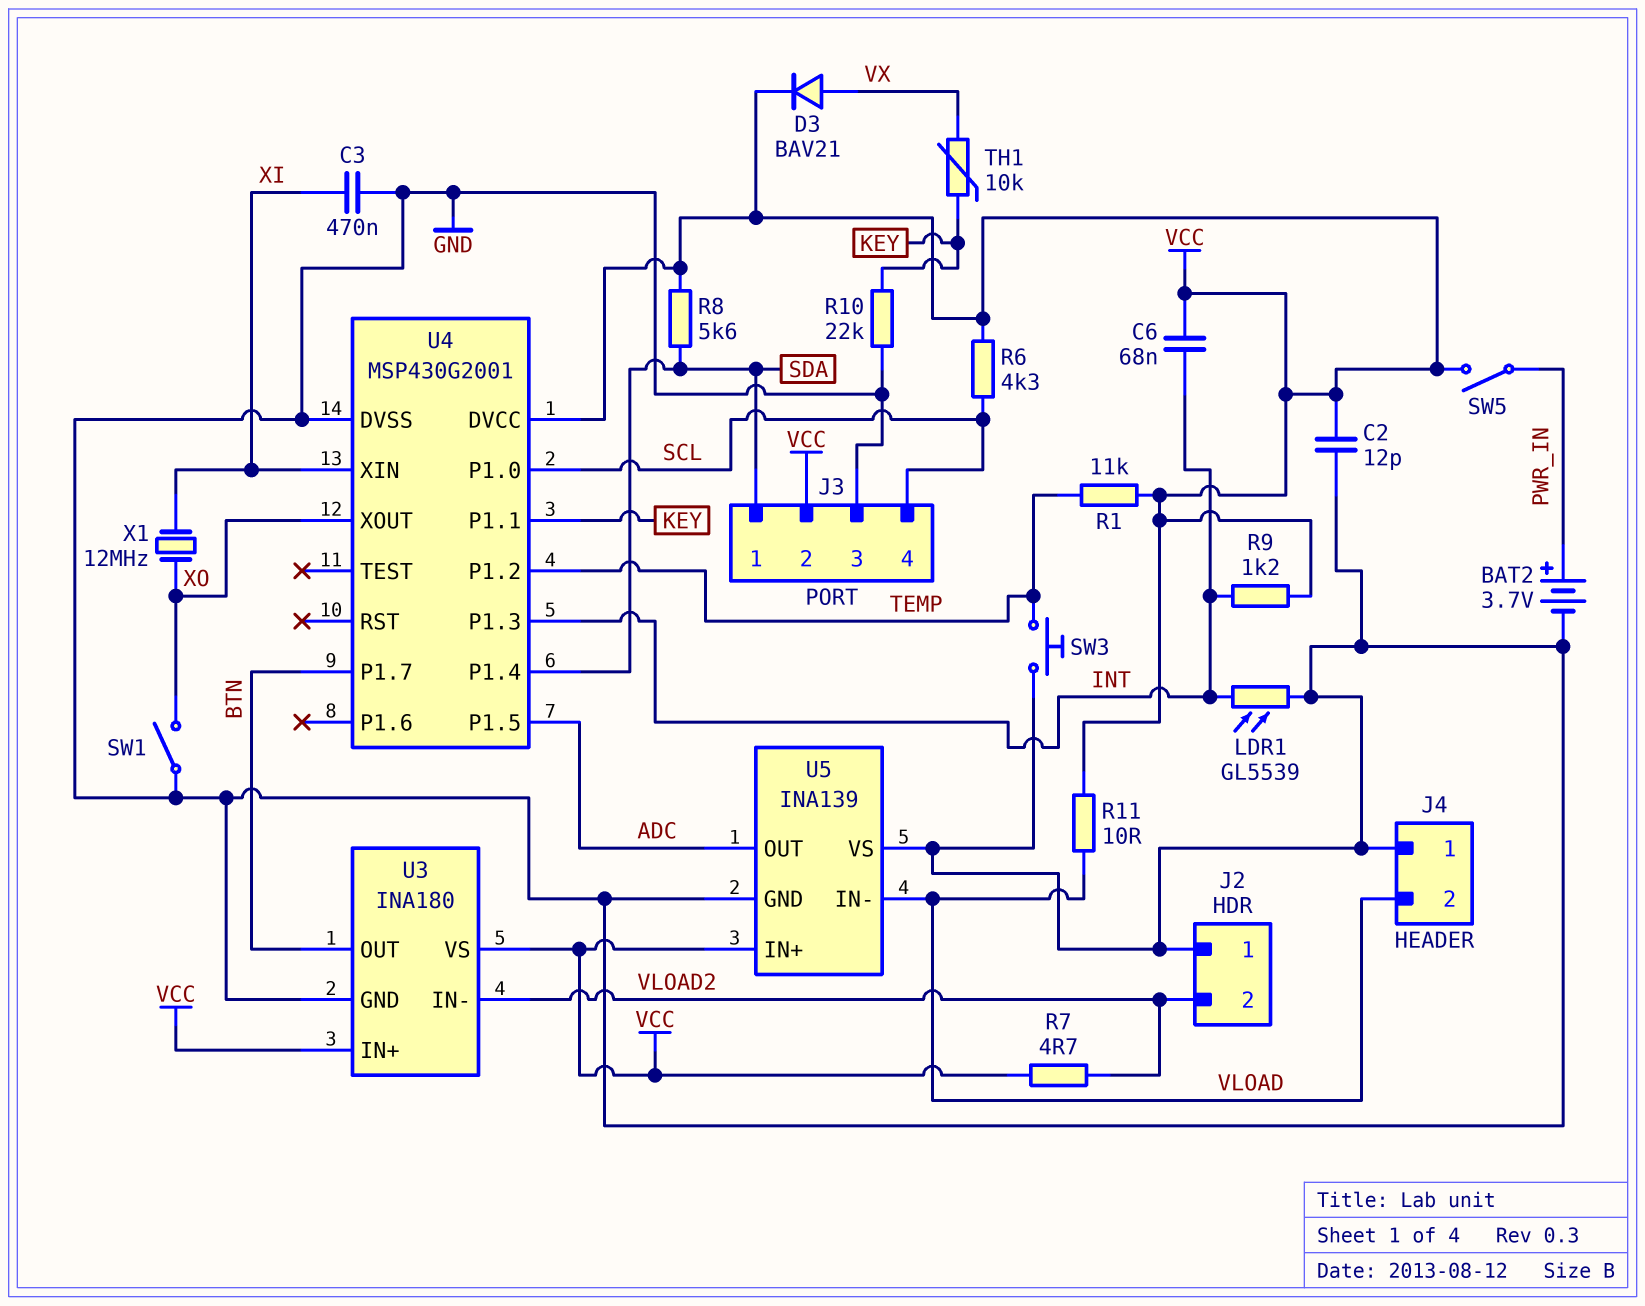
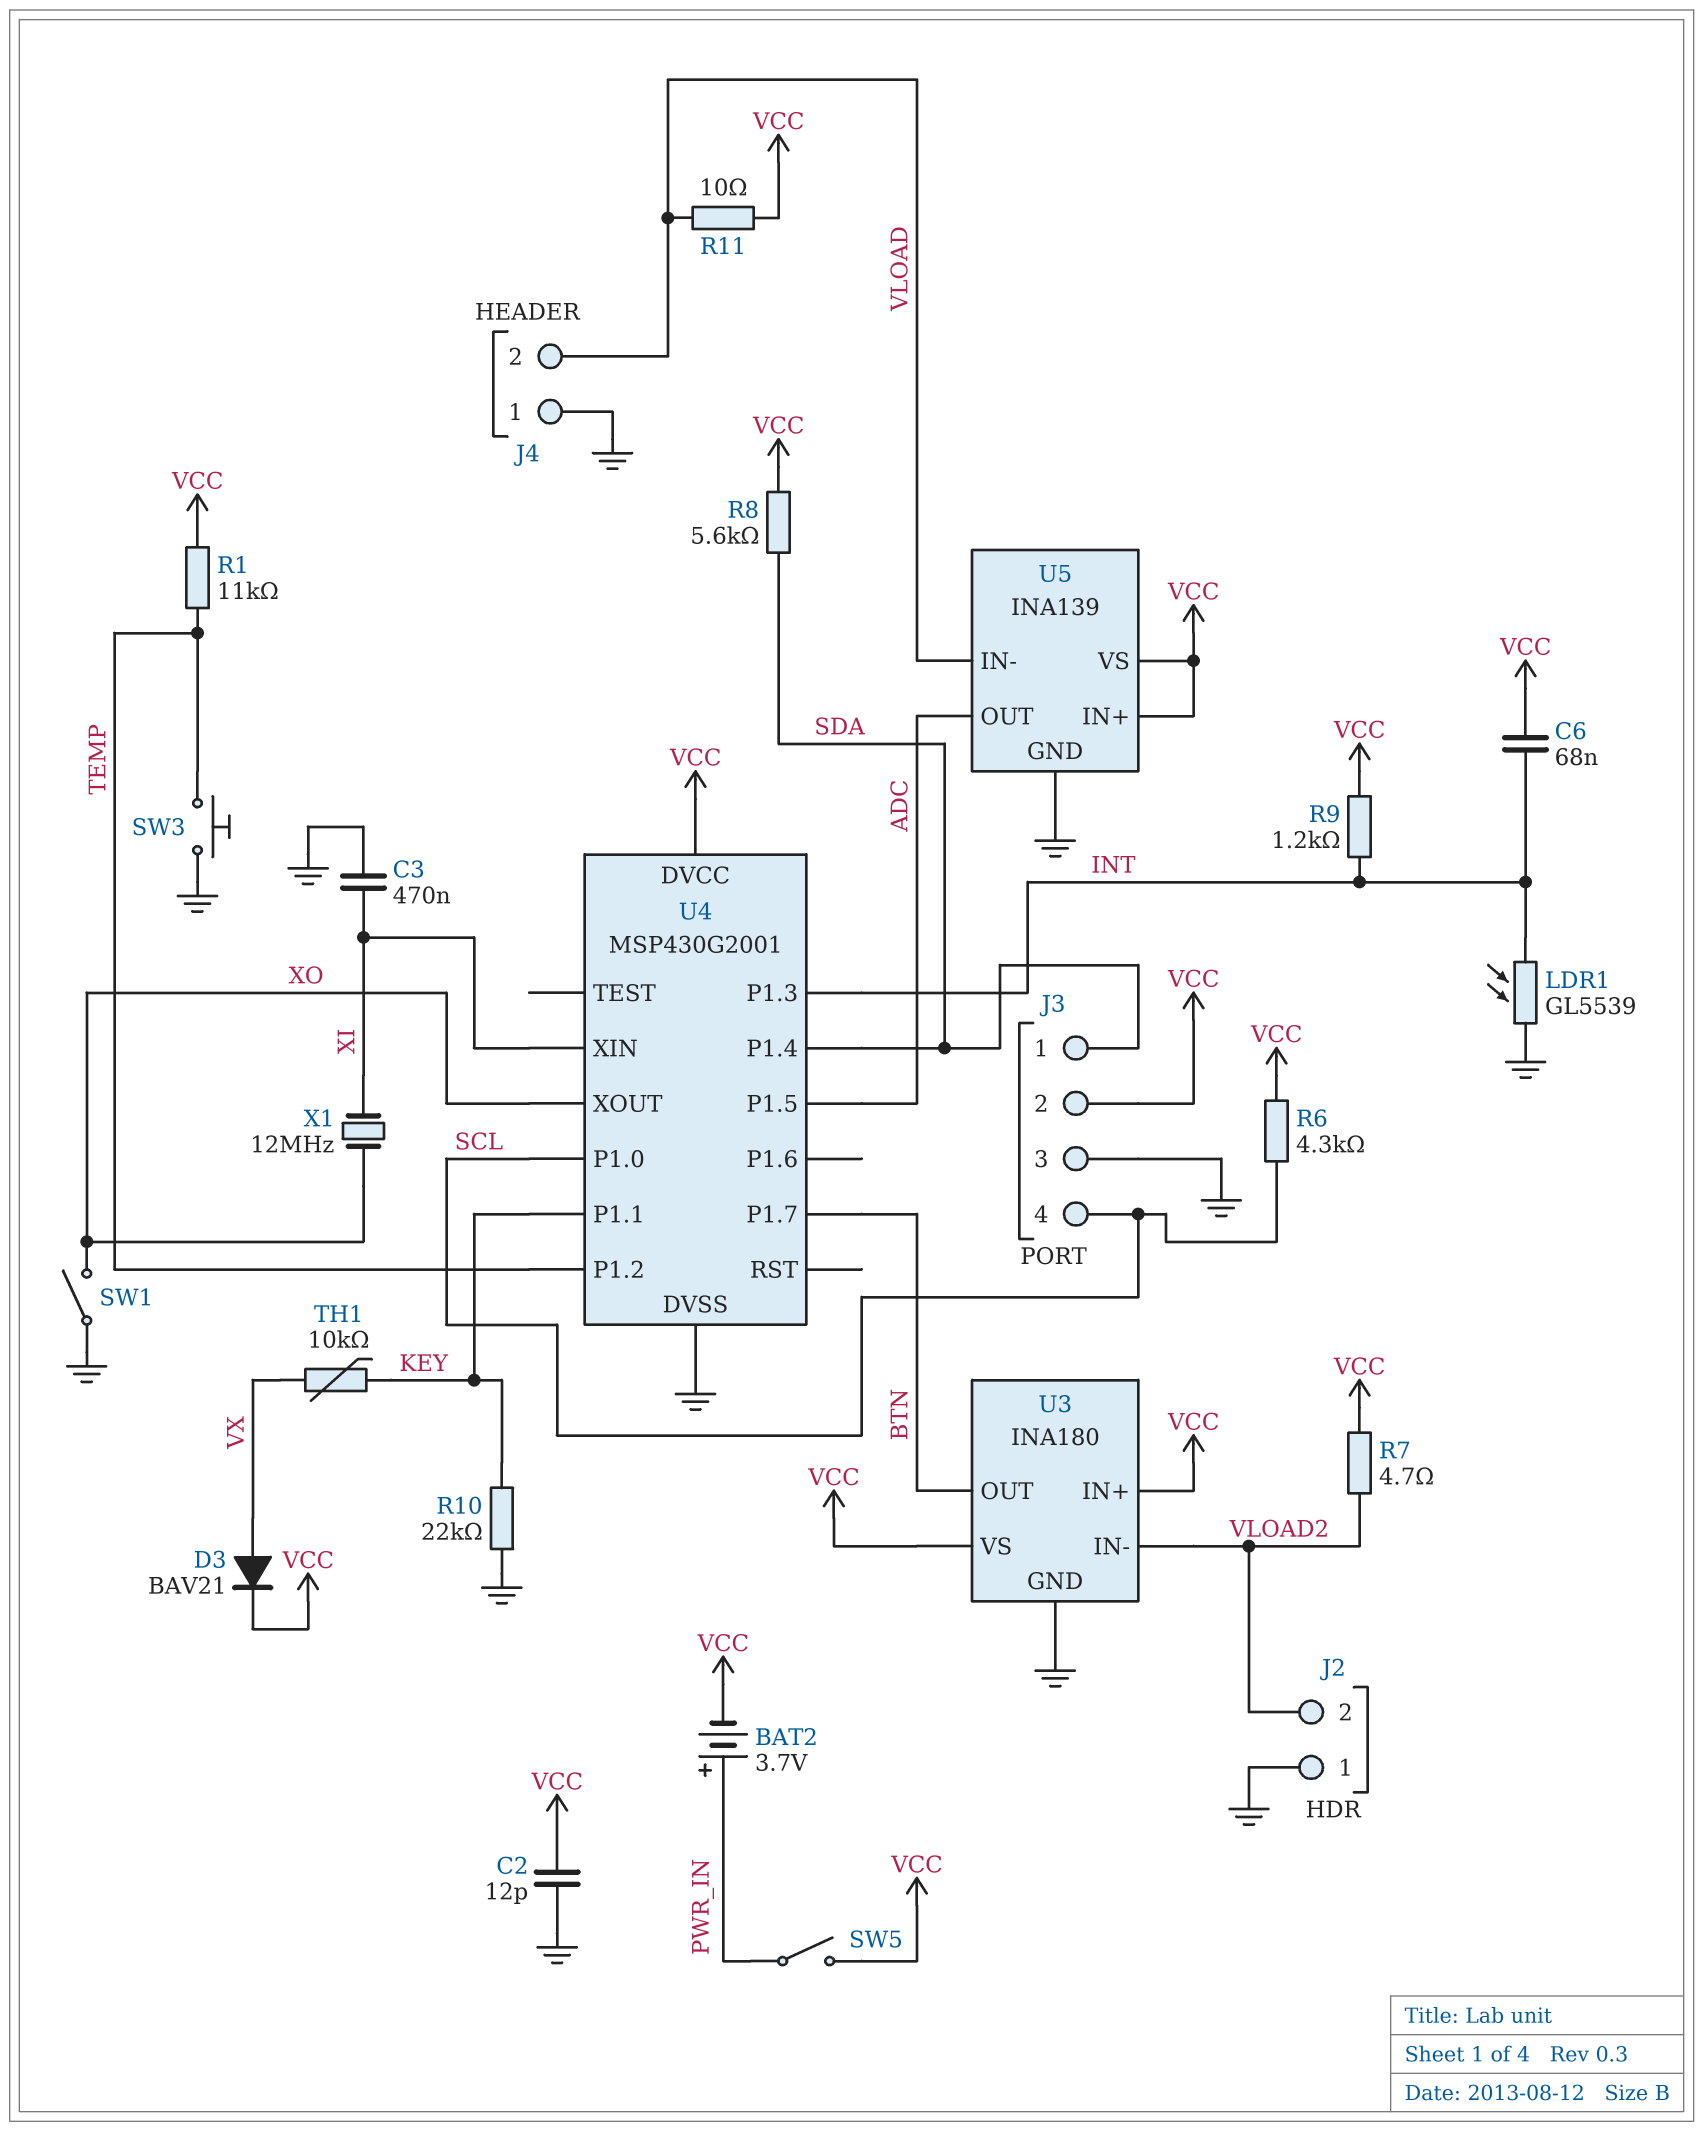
BAT2: 3.7V (plus PWR_IN, minus GND) -> 3.7V (plus PWR_IN, minus VCC)
U5 pin VS: GND -> VCC

